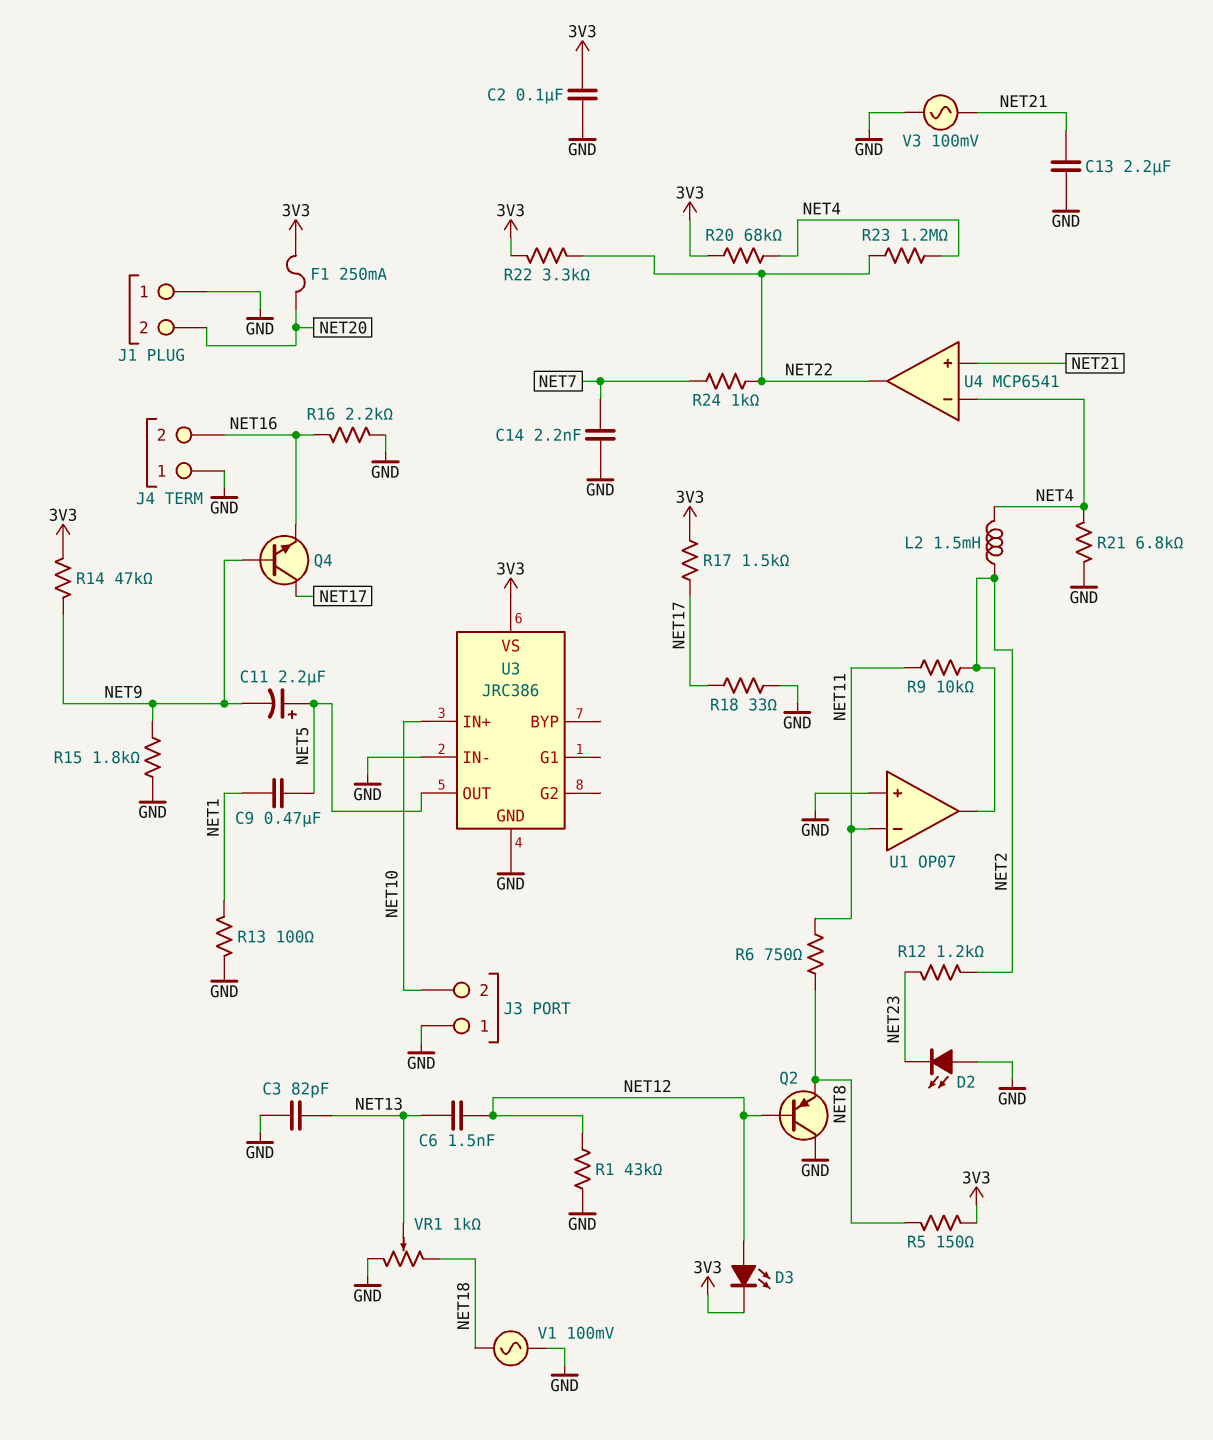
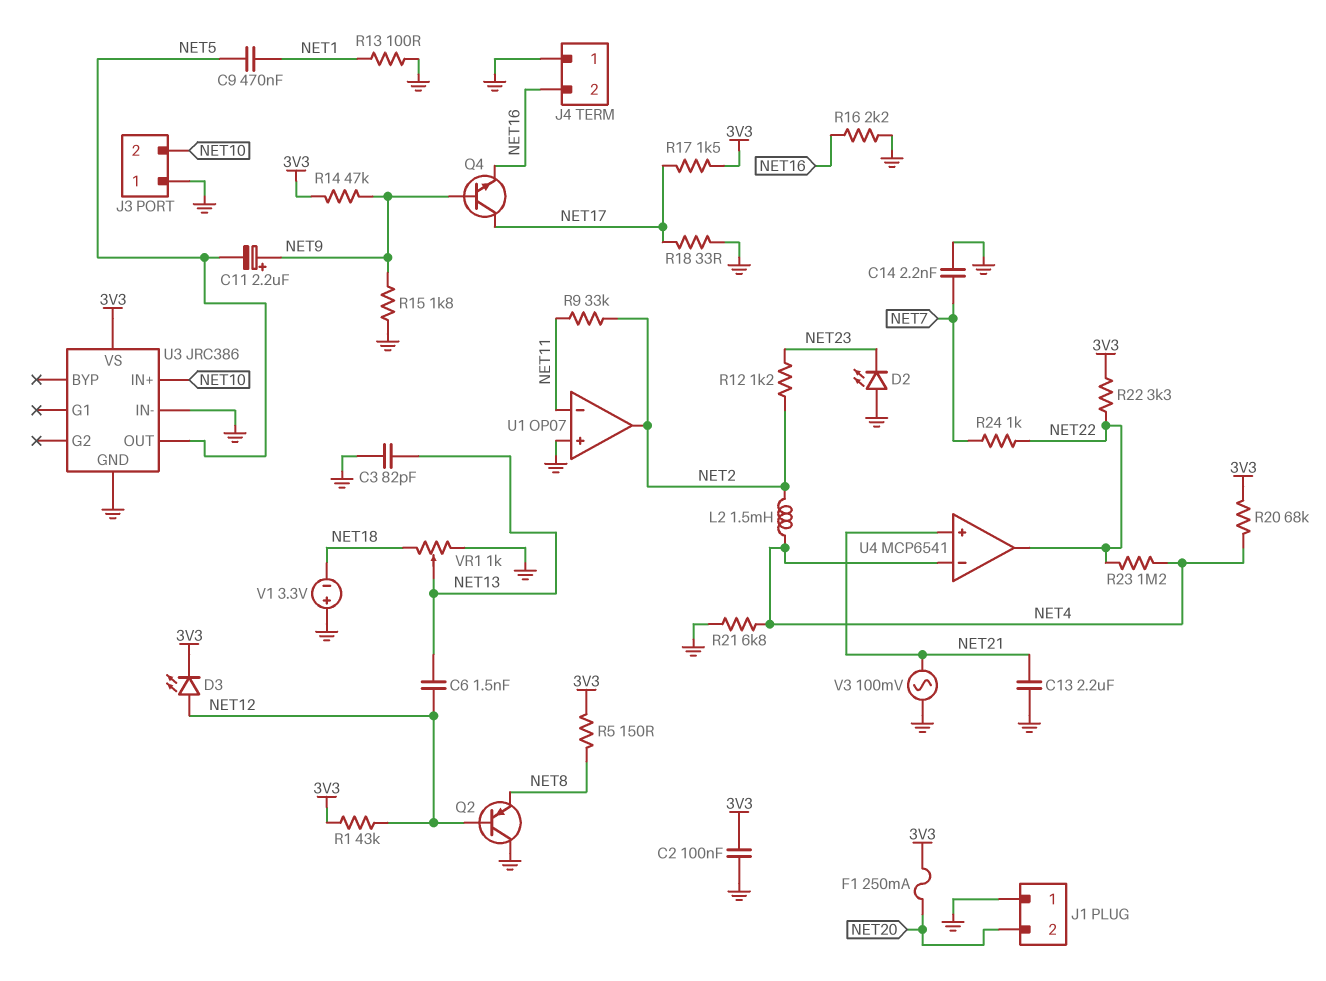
C11: 2.2uF (plus NET5, minus NET9) -> 2.2uF (plus NET9, minus NET5)
R1: 43k (GND, NET12) -> 43k (3V3, NET12)
R6: 750 (NET8, NET11) -> none
R9: 10k (NET2, NET11) -> 33k (NET2, NET11)
V1: AC 100mV (GND, NET18) -> 3.3V (plus GND, minus NET18)

